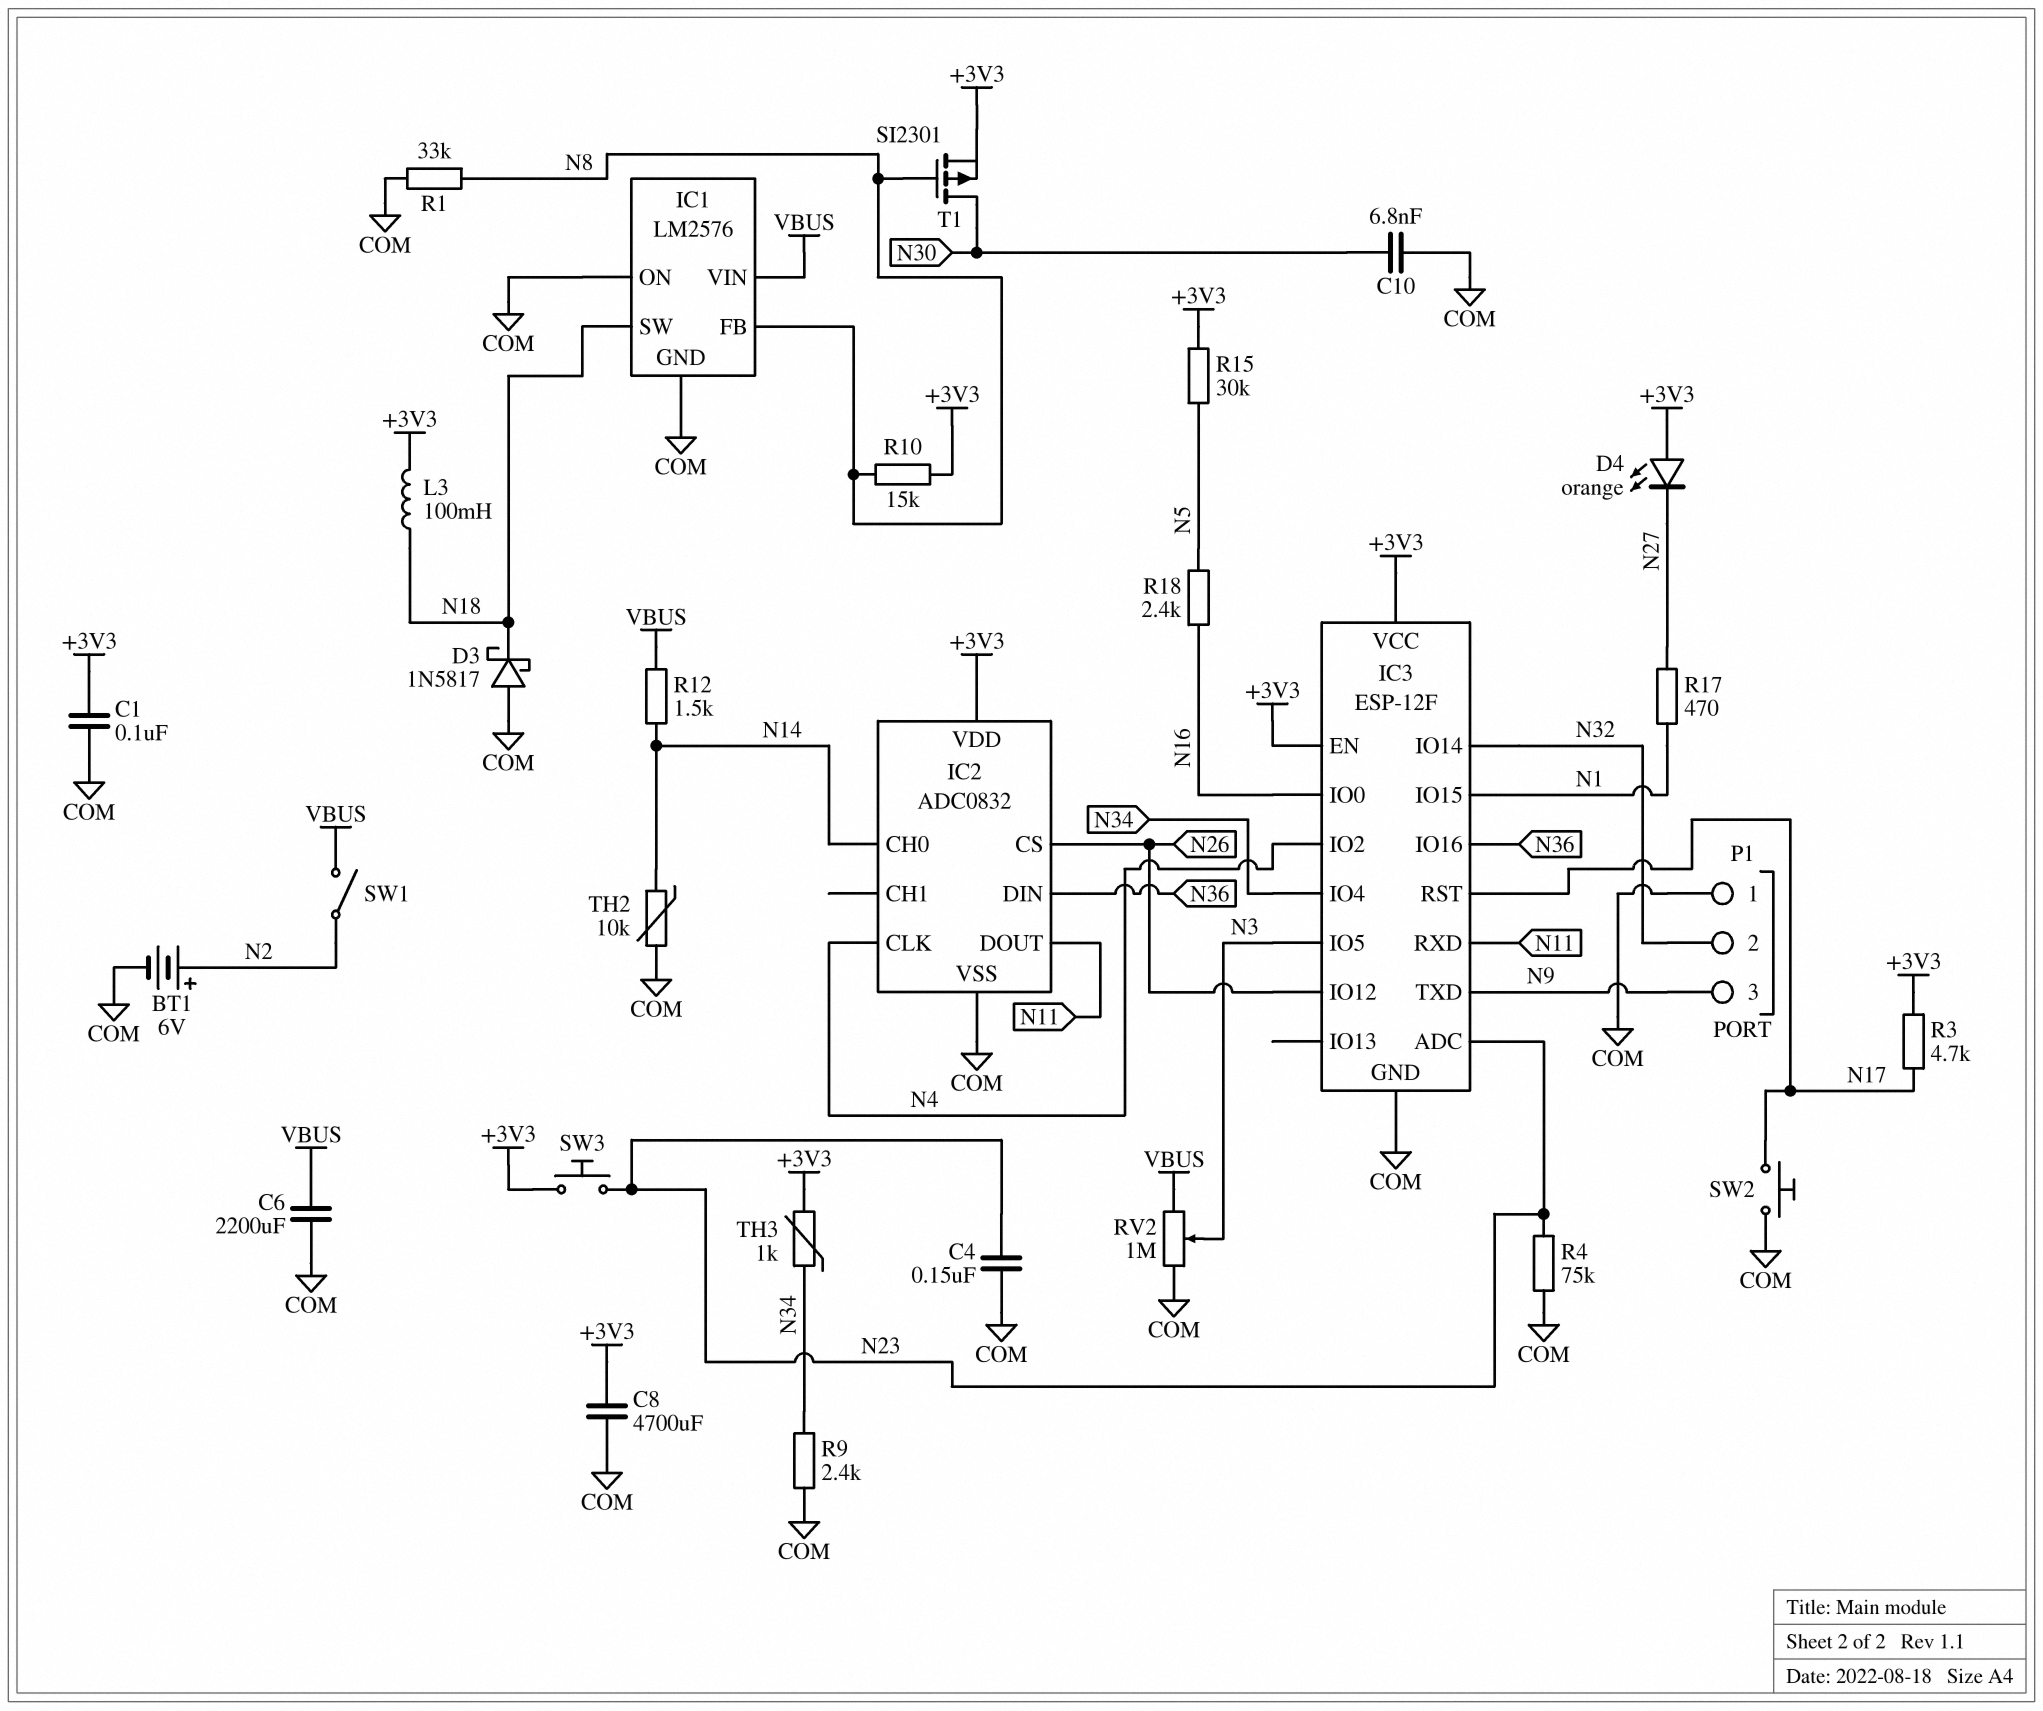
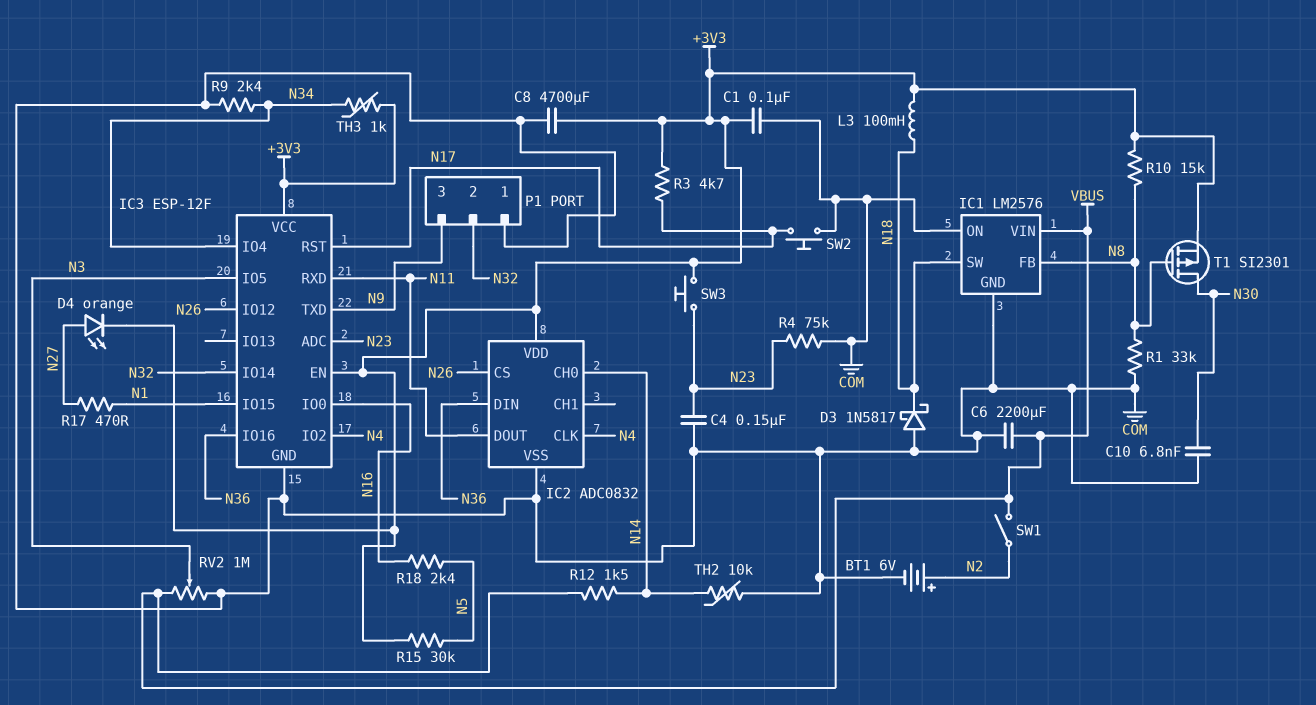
D4: LED orange (A +3V3, K N27) -> LED orange (A N27, K +3V3)

